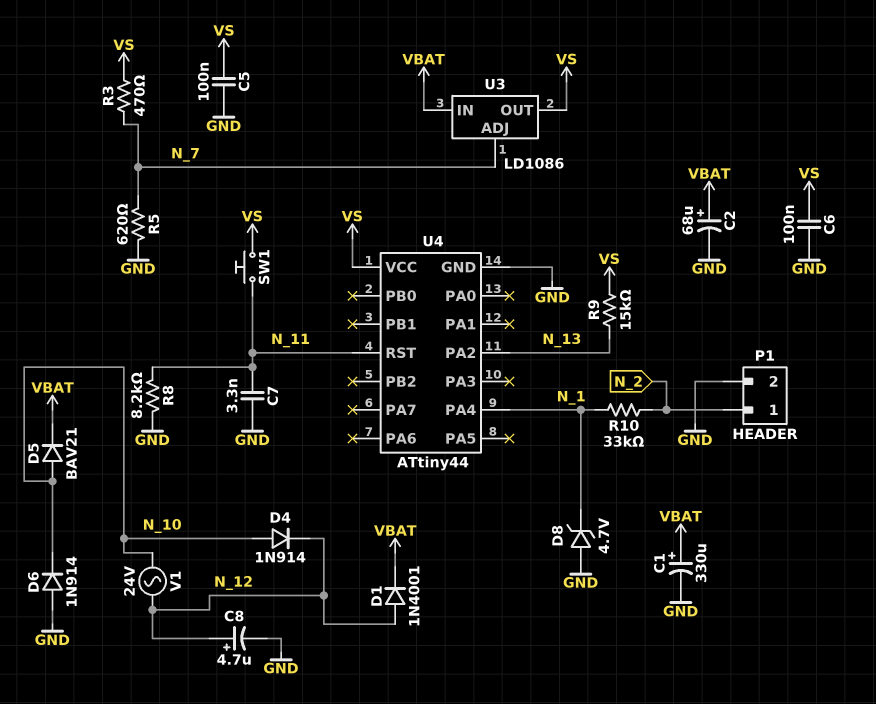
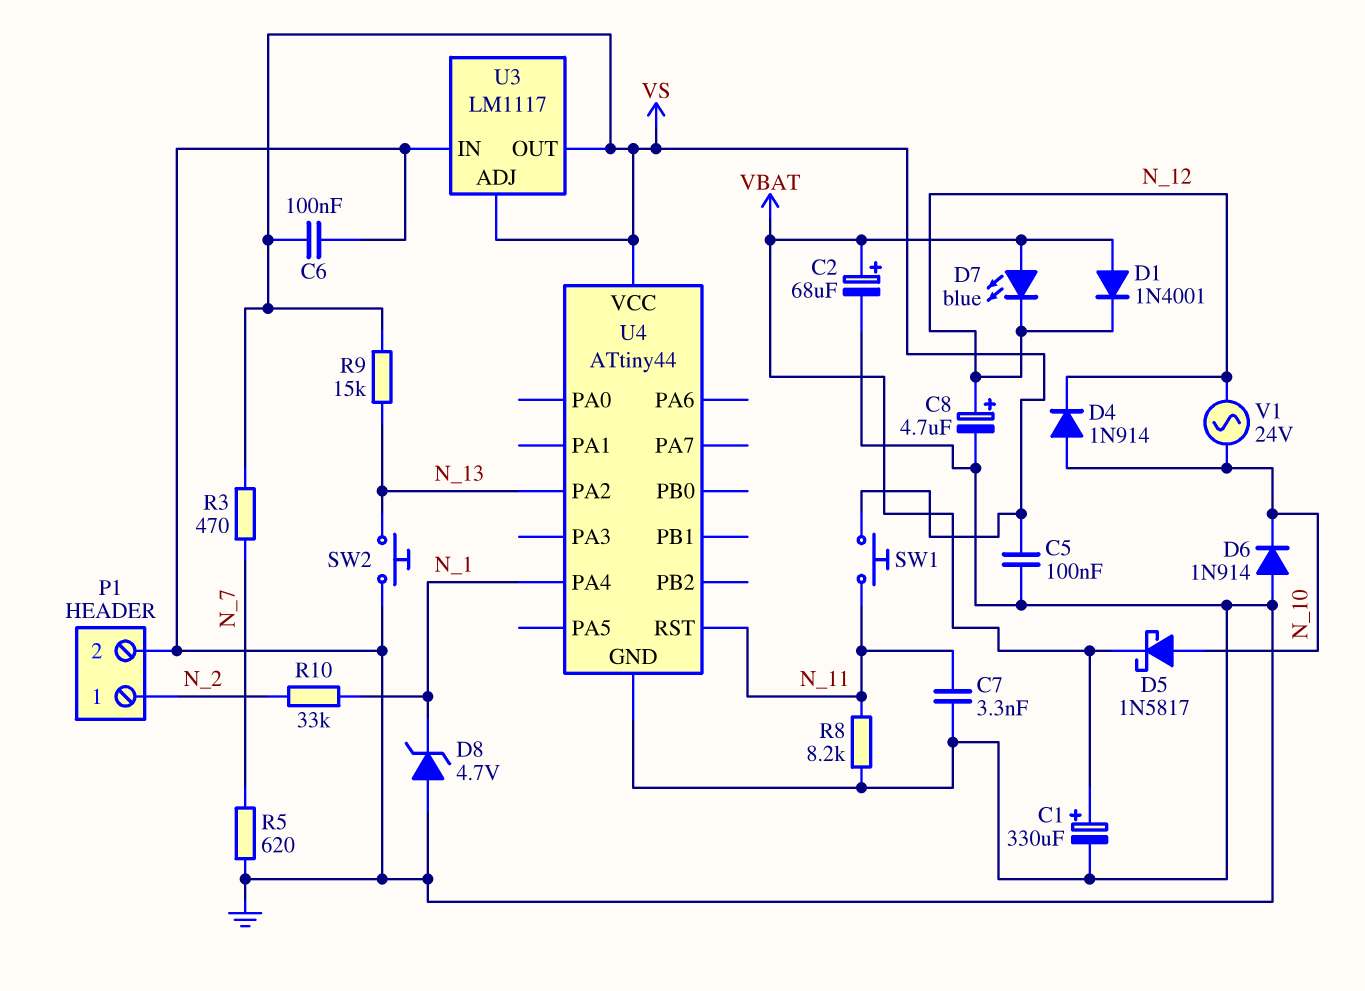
D1: diode 1N4001 (A N_12, K VBAT) -> diode 1N4001 (A VBAT, K N_12)
D5: diode BAV21 (A N_10, K VBAT) -> schottky 1N5817 (A N_10, K VBAT)
D7: none -> LED blue (A VBAT, K N_12)
SW2: none -> button (GND, N_13)
U3: LD1086 -> LM1117
U3 pin ADJ: N_7 -> VS
U3 pin IN: VBAT -> GND

